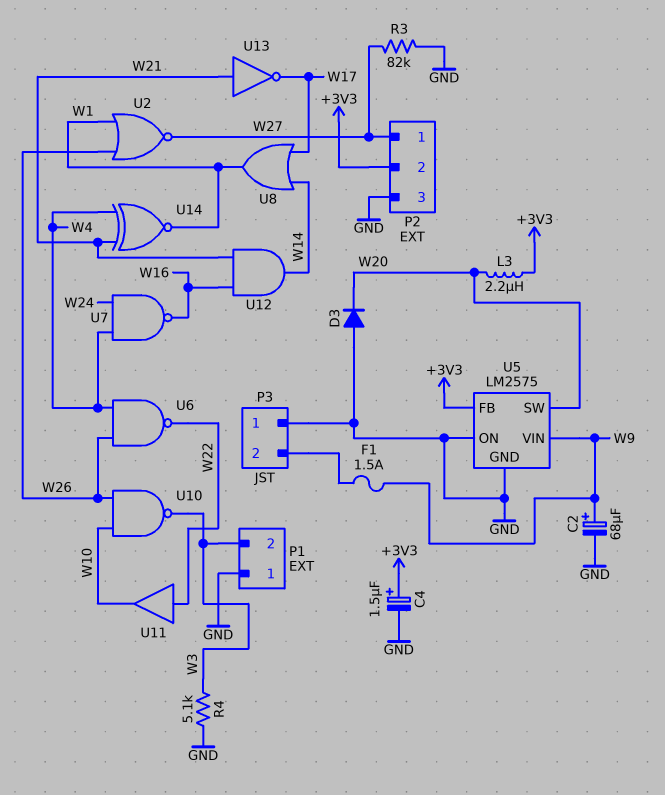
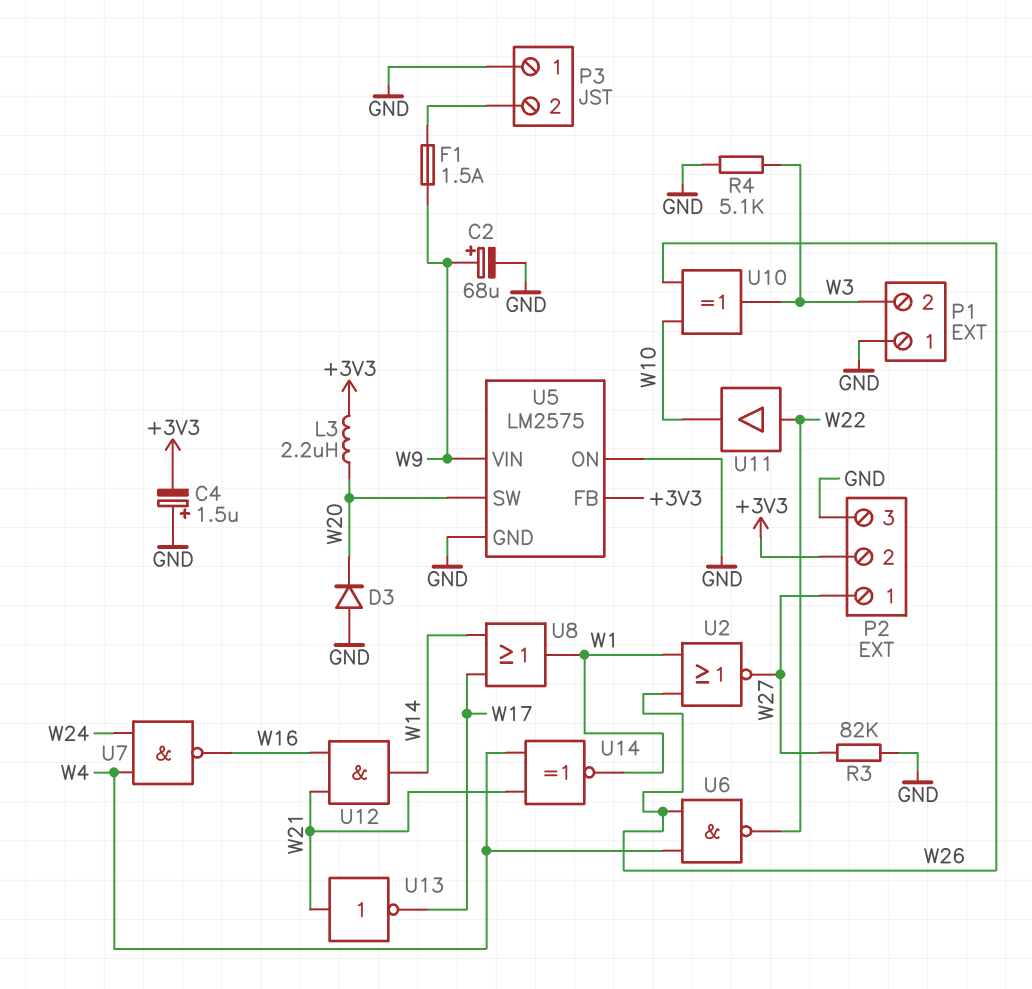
C4: 1.5uF (plus +3V3, minus GND) -> 1.5uF (plus GND, minus +3V3)
U10: NAND (in W10, in W26, out W3) -> XOR (in W10, in W26, out W3)

